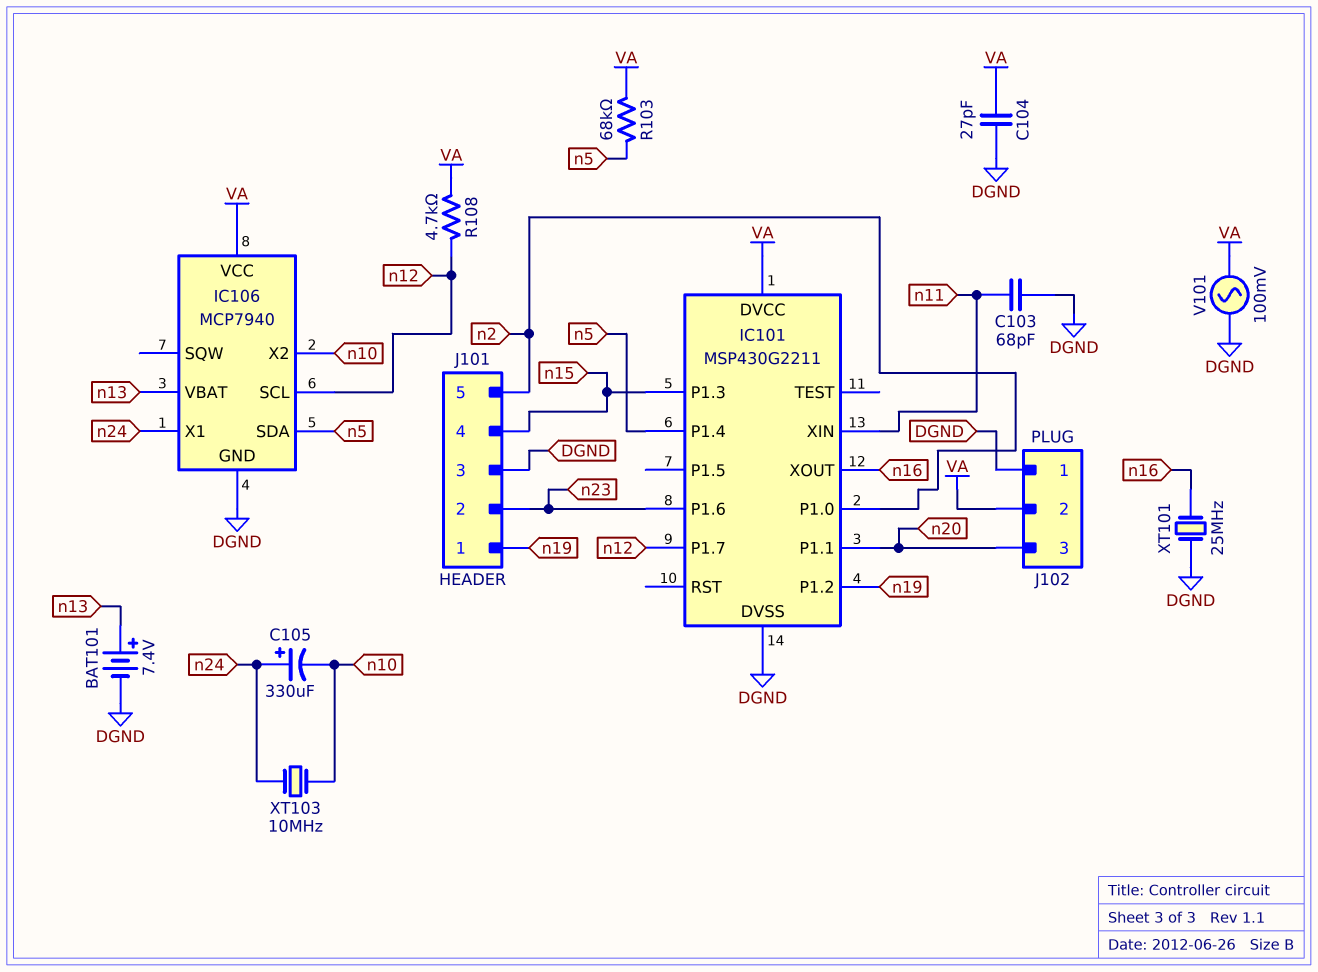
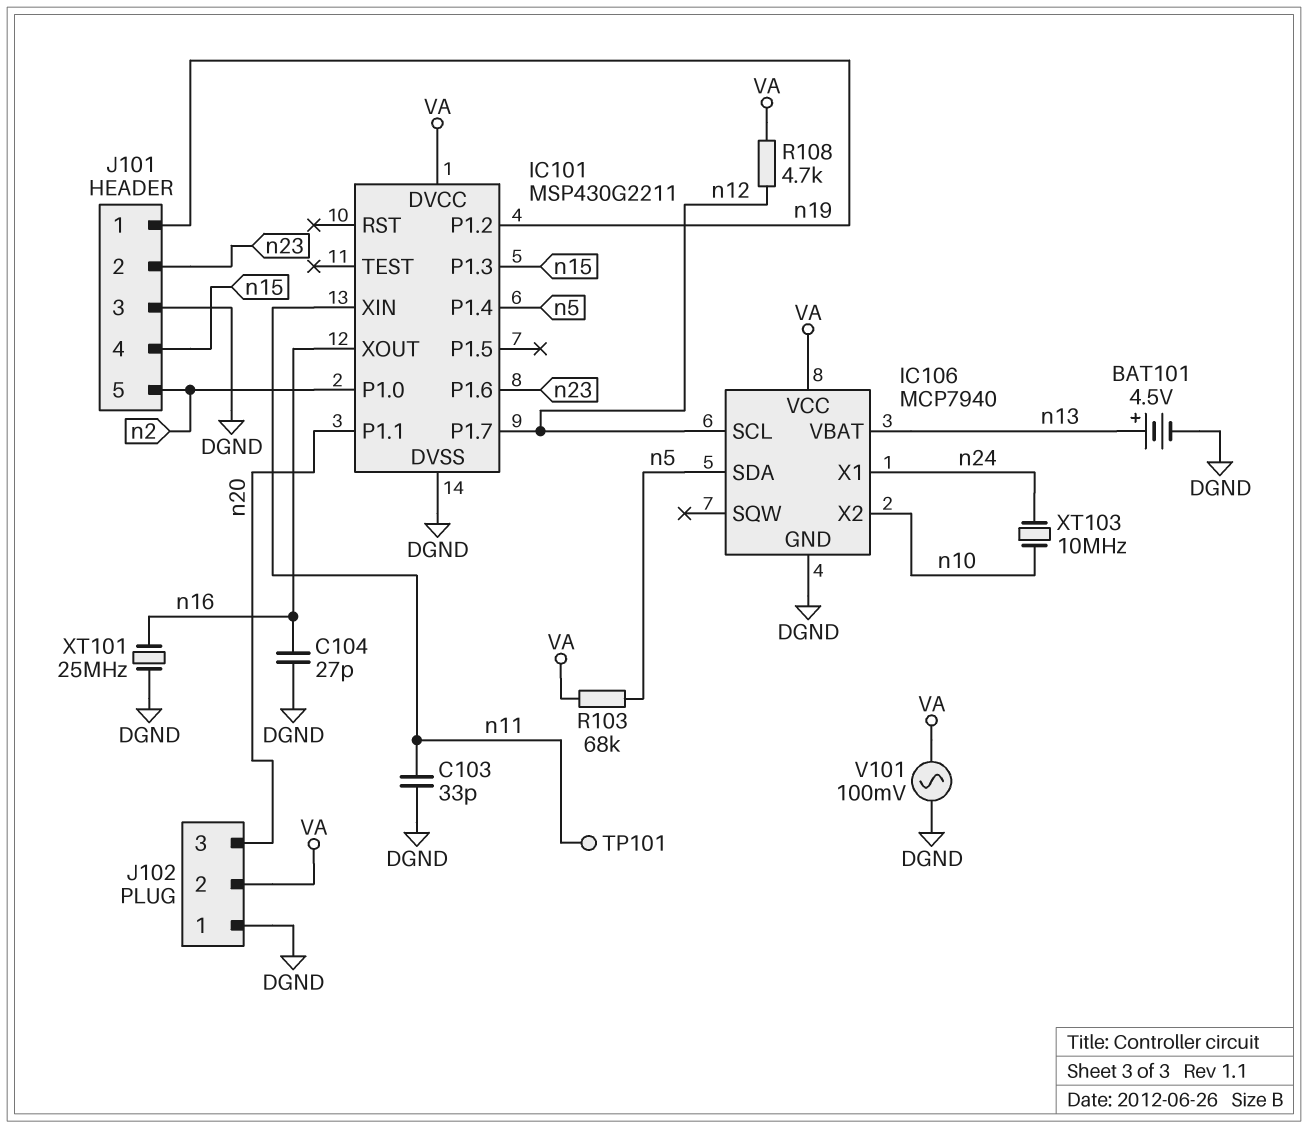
BAT101: 7.4V (plus n13, minus DGND) -> 4.5V (plus n13, minus DGND)
C103: 68pF (DGND, n11) -> 33pF (DGND, n11)
C104: 27pF (DGND, VA) -> 27pF (DGND, n16)
C105: 330uF (plus n24, minus n10) -> none
TP101: none -> test point (n11)

